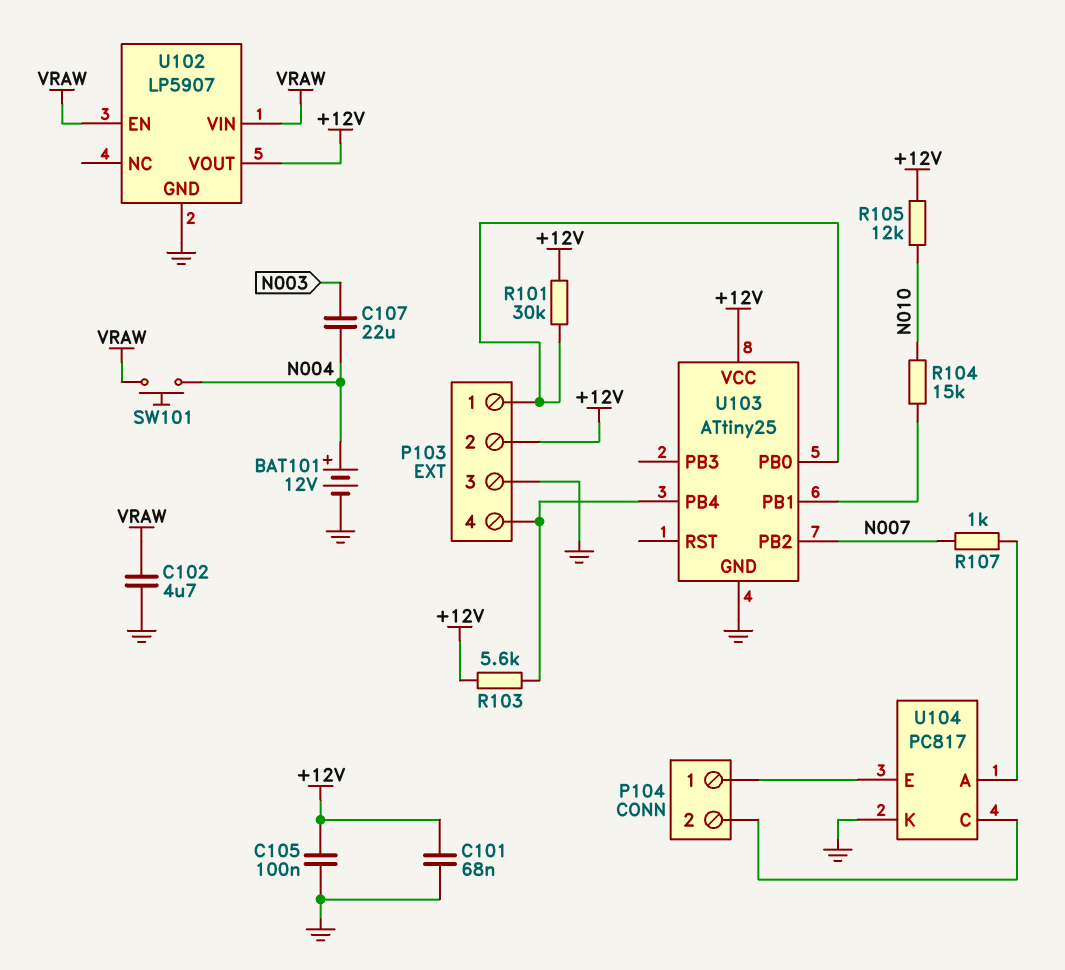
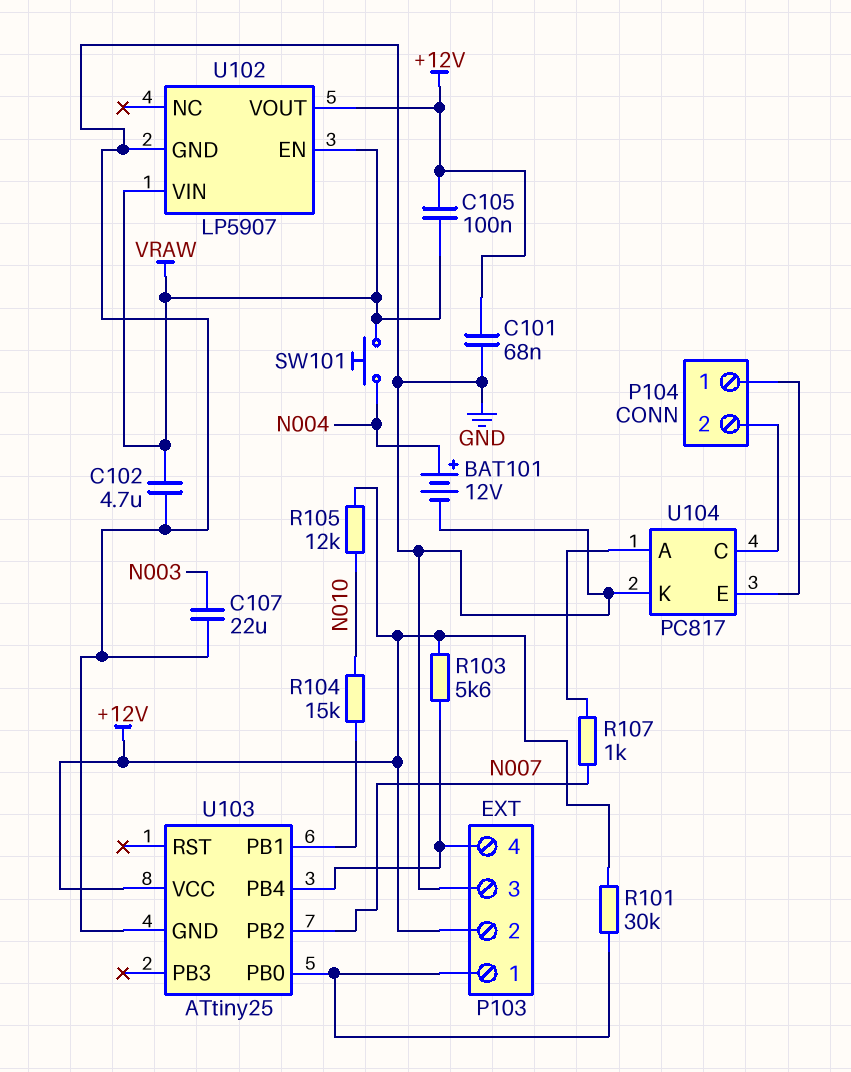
C105: 100nF (+12V, GND) -> 100nF (+12V, VRAW)
C107: 22uF (N003, N004) -> 22uF (GND, N003)

